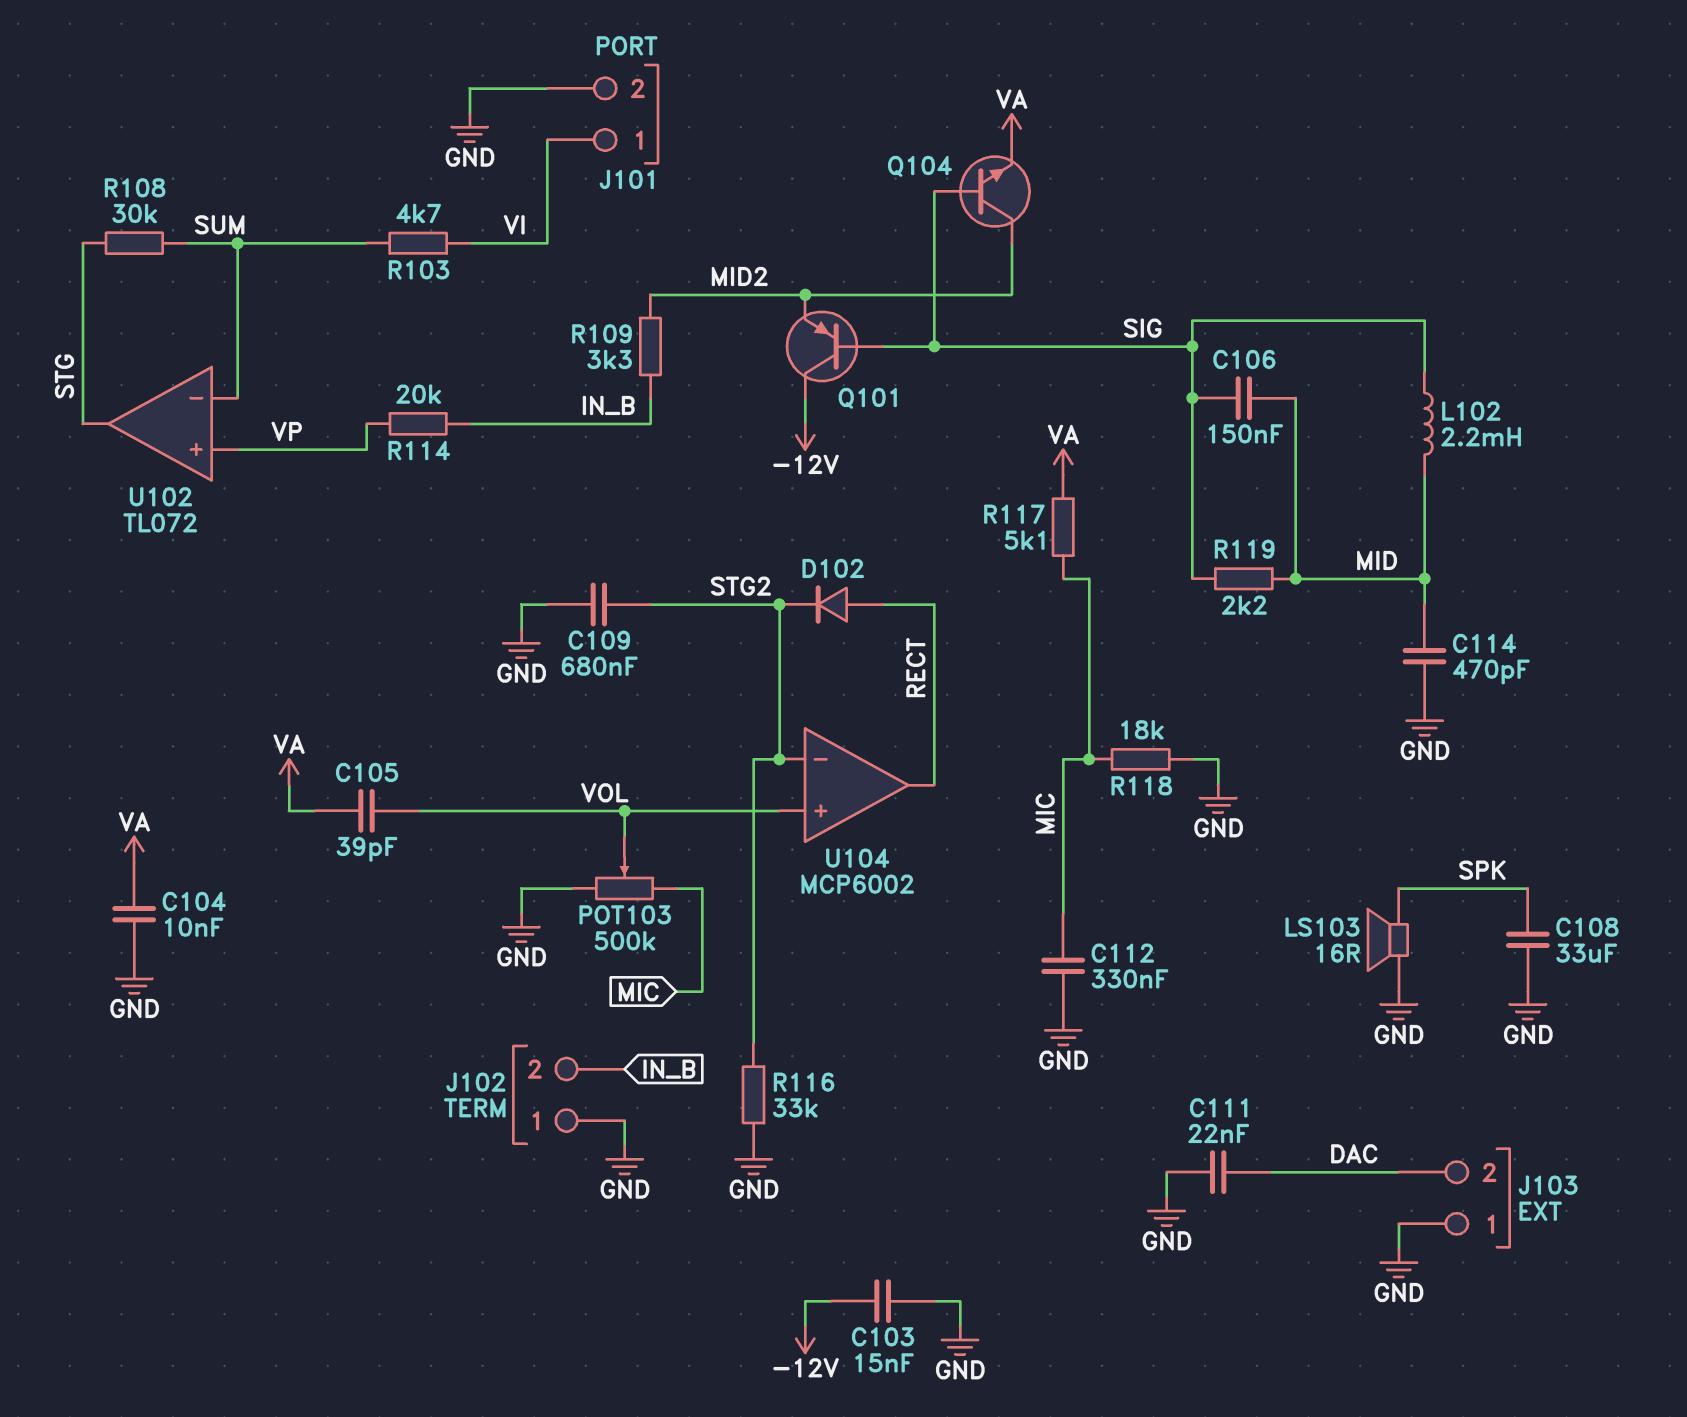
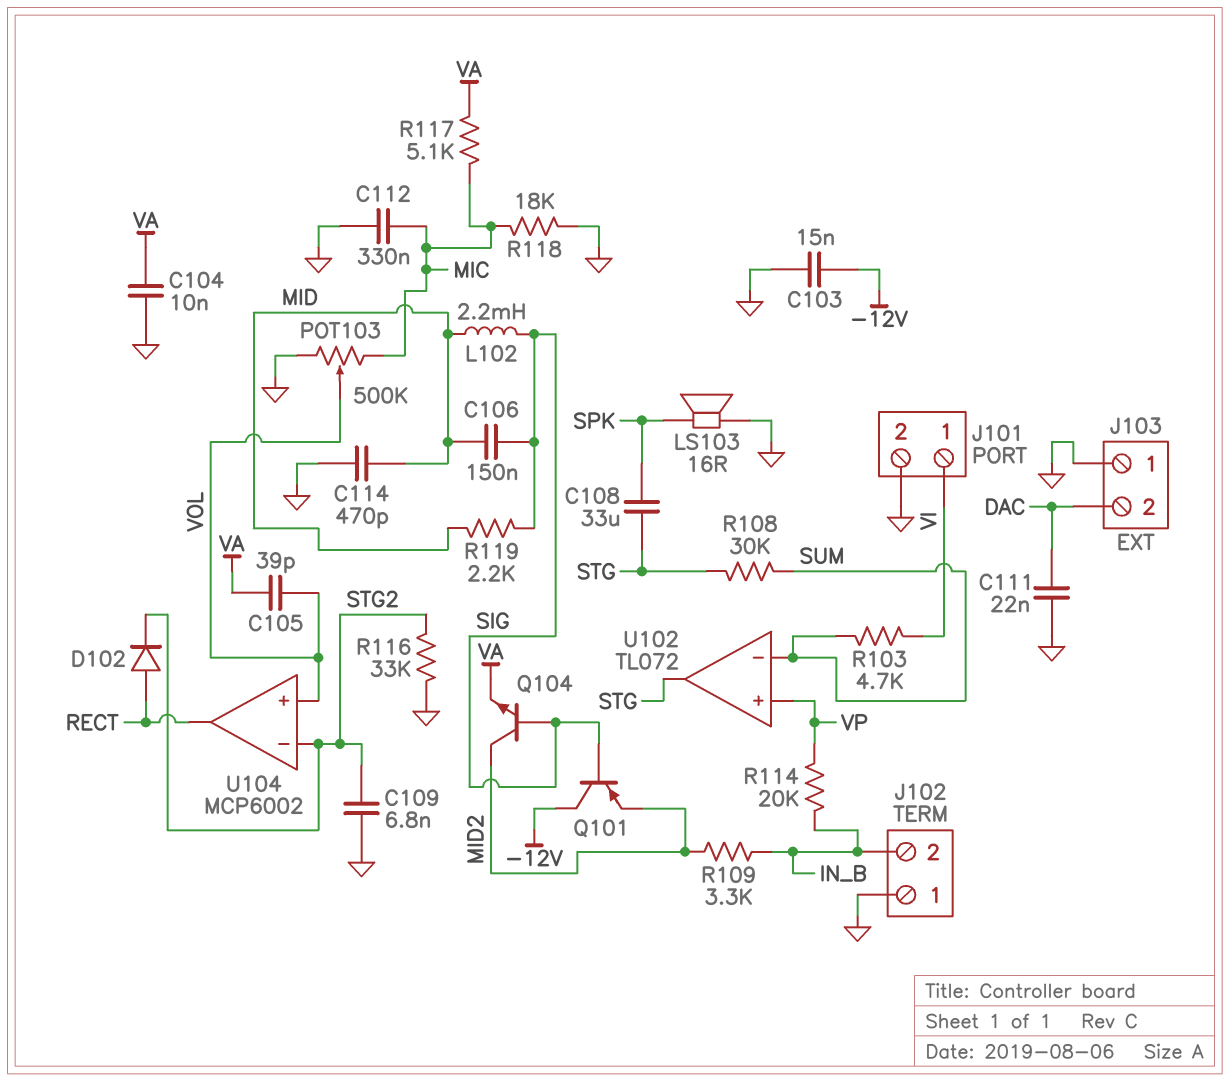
C108: 33uF (GND, SPK) -> 33uF (SPK, STG)
C109: 680nF (GND, STG2) -> 6.8nF (GND, STG2)

